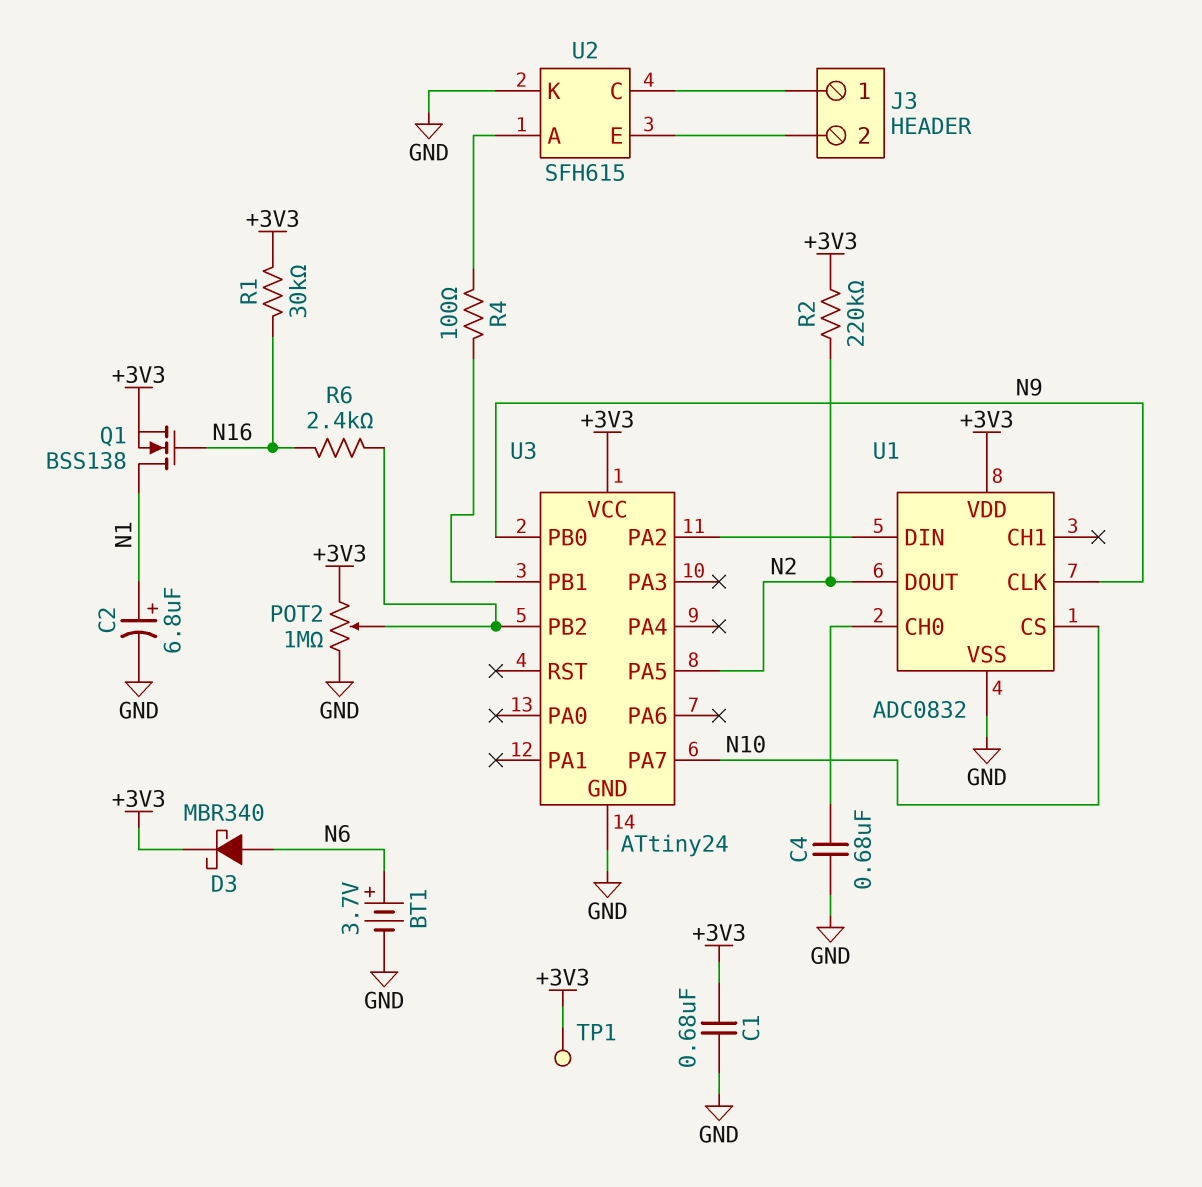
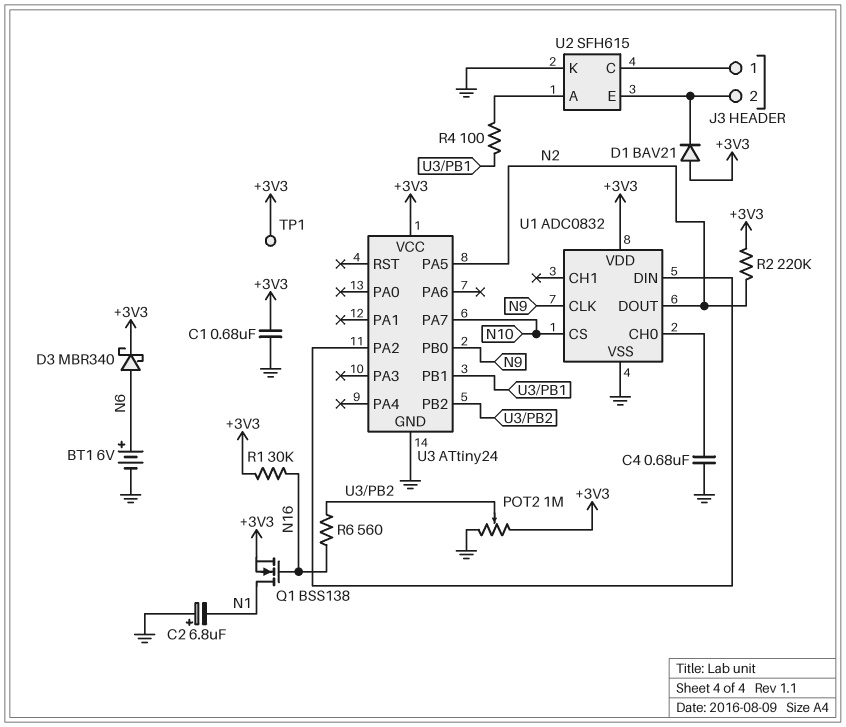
BT1: 3.7V (plus N6, minus GND) -> 6V (plus N6, minus GND)
C2: 6.8uF (plus N1, minus GND) -> 6.8uF (plus GND, minus N1)
D1: none -> diode BAV21 (A +3V3, K J3/2)
R6: 2.4k (N16, U3/PB2) -> 560 (N16, U3/PB2)

